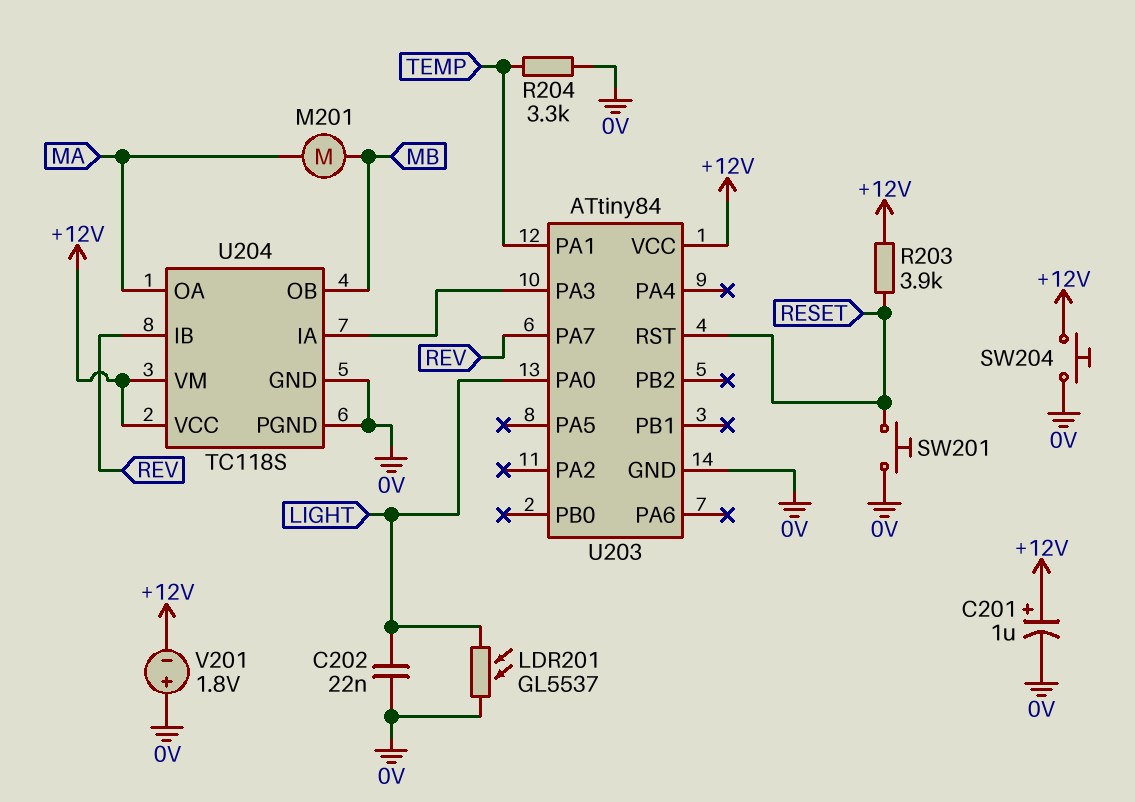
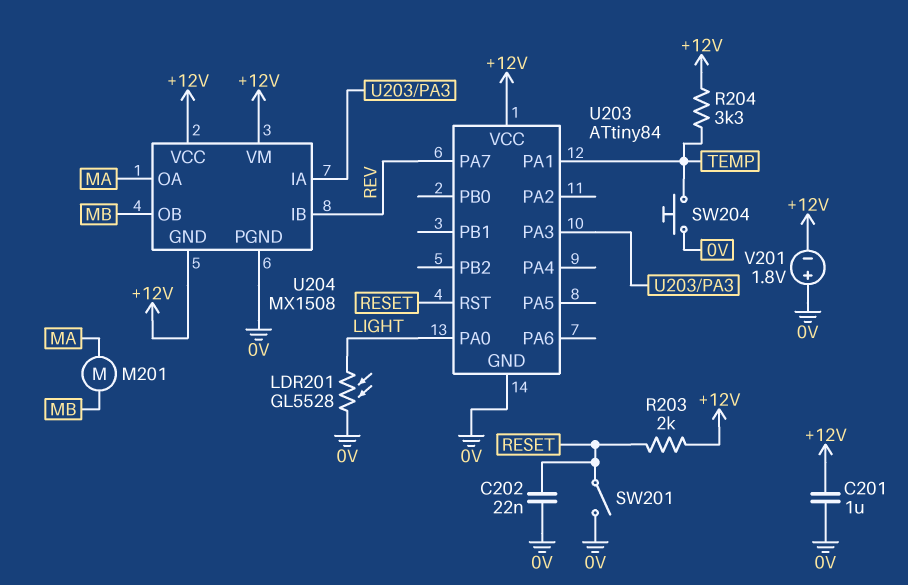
C201: 1uF (plus +12V, minus 0V) -> 1uF (+12V, 0V)
C202: 22nF (0V, LIGHT) -> 22nF (0V, RESET)
LDR201: GL5537 (0V, LIGHT) -> GL5528 (0V, LIGHT)
R203: 3.9k (+12V, RESET) -> 2k (+12V, RESET)
R204: 3.3k (0V, TEMP) -> 3.3k (+12V, TEMP)
SW201: button (0V, RESET) -> switch (0V, RESET)
SW204: button (+12V, 0V) -> button (0V, TEMP)
U204: TC118S -> MX1508
U204 pin GND: 0V -> +12V

